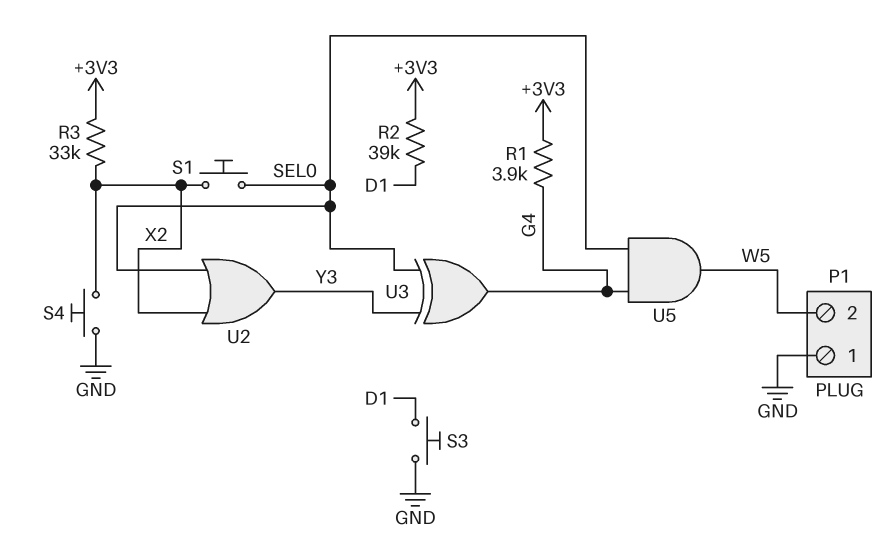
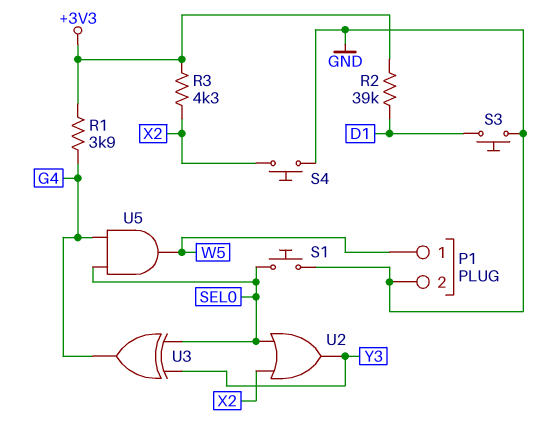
P1 pin 1: GND -> W5
P1 pin 2: W5 -> GND
R3: 33k (+3V3, X2) -> 4.3k (+3V3, X2)
S1: button (SEL0, X2) -> button (GND, SEL0)

